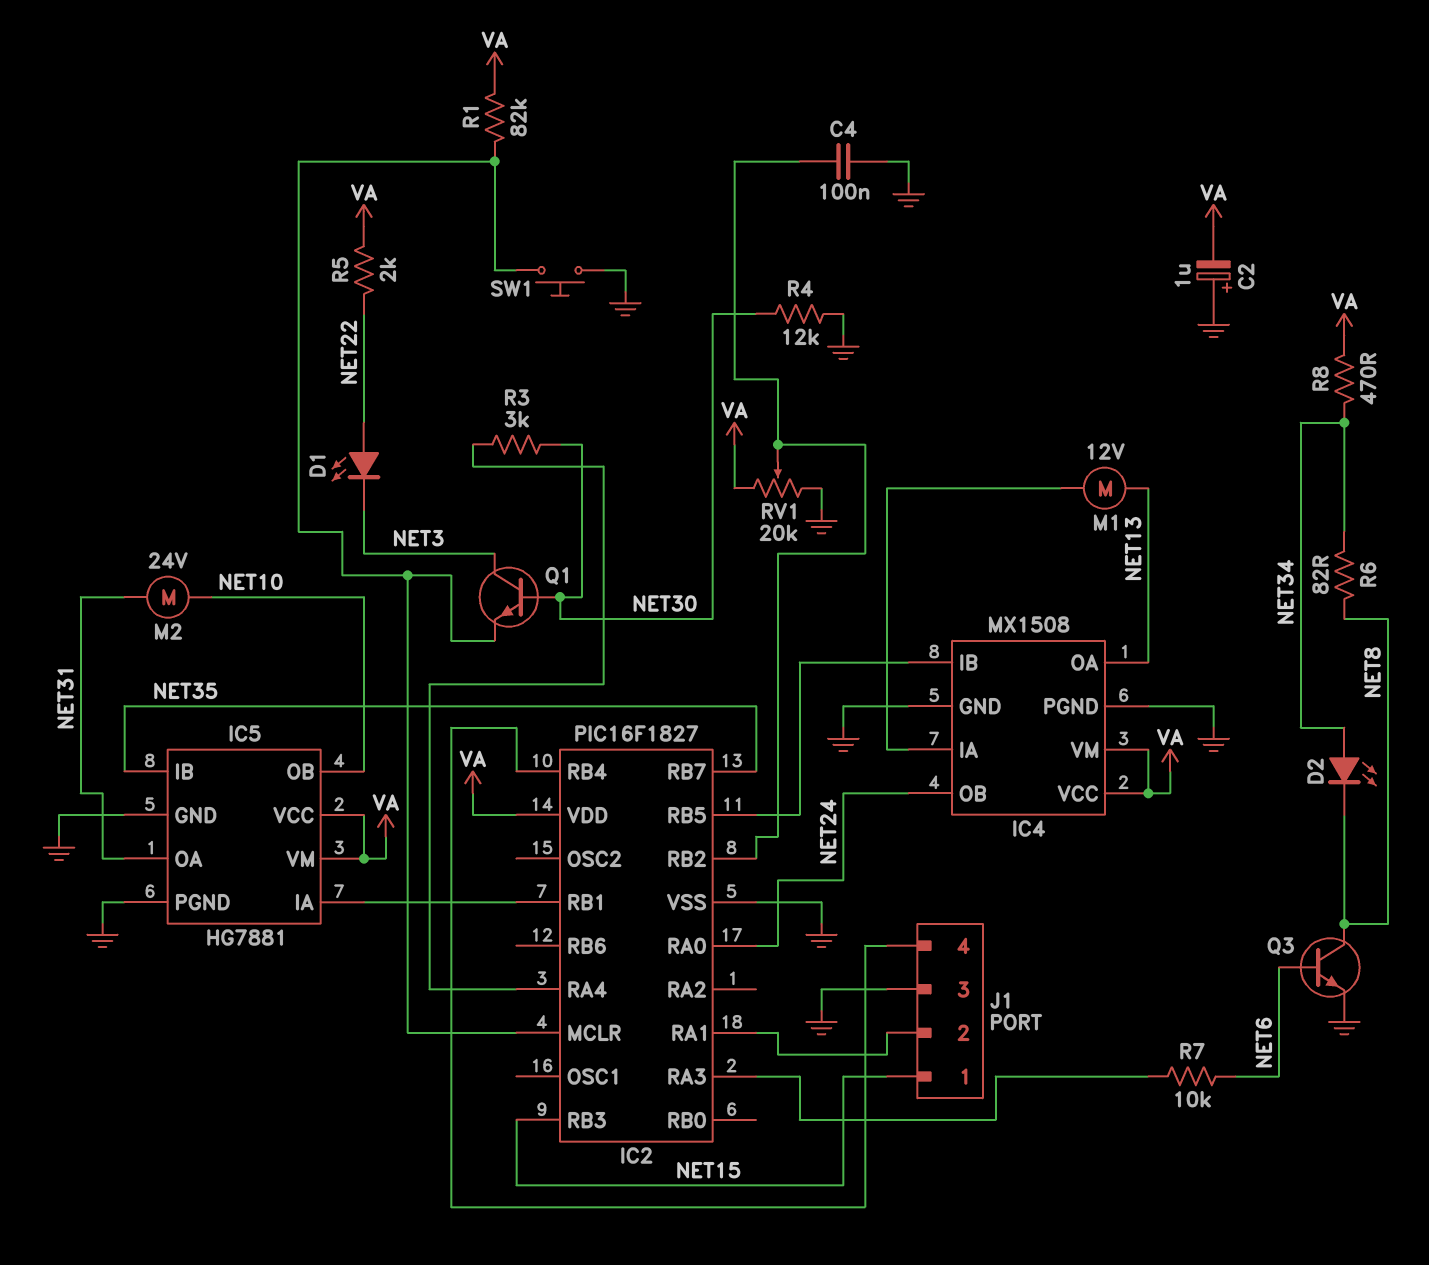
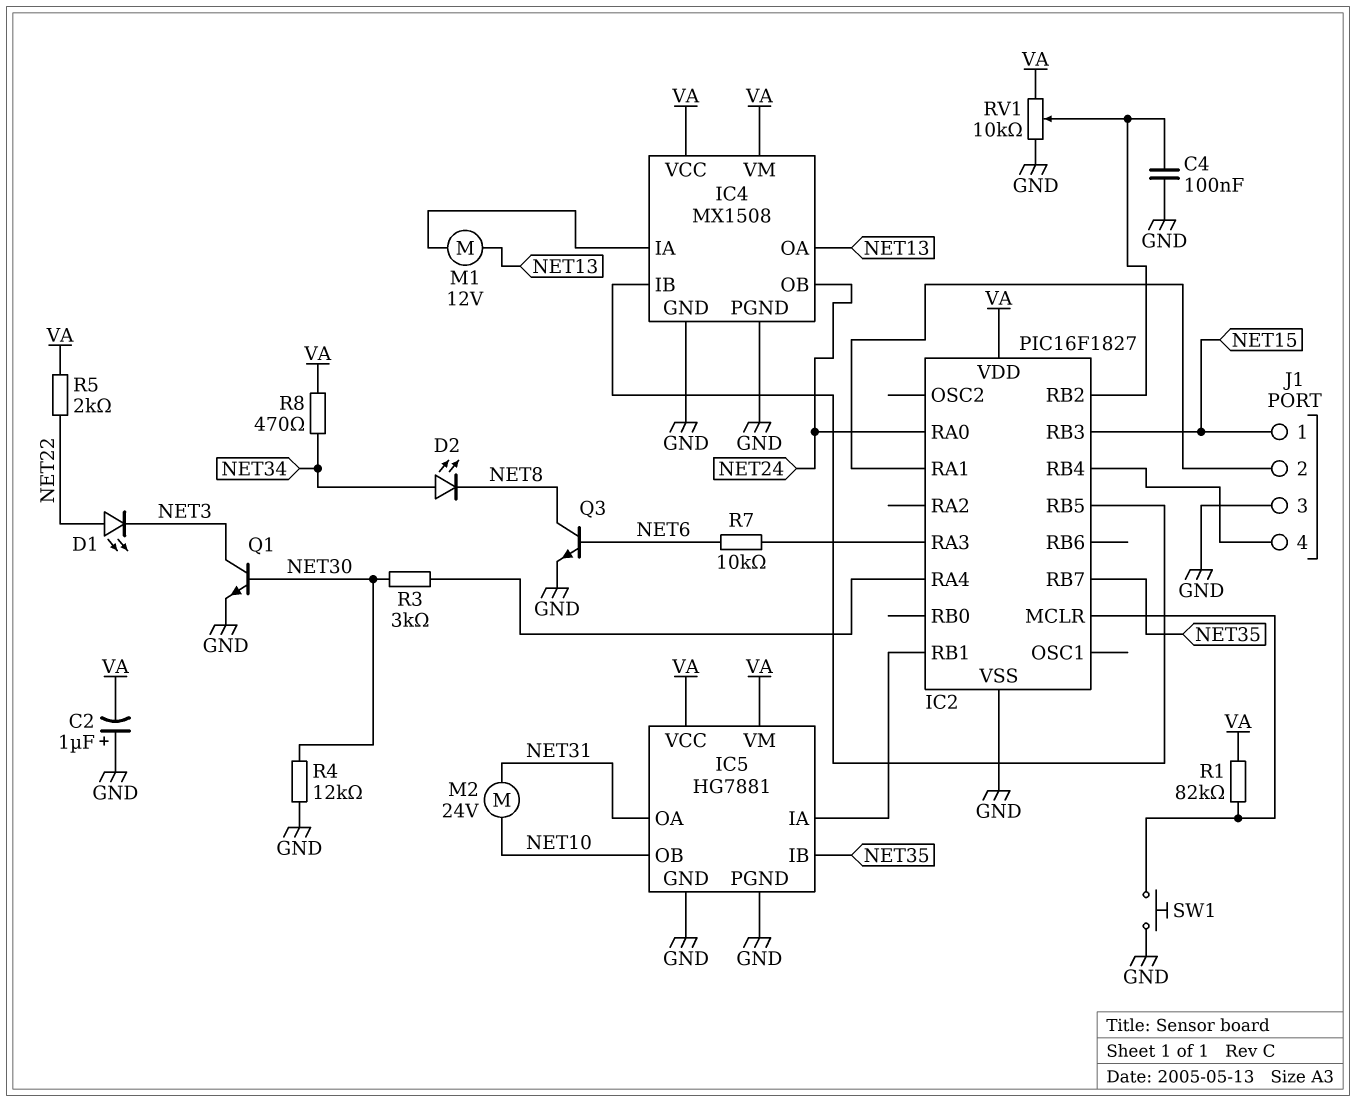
Q1: NPN (B NET30, C NET3, E IC2/MCLR) -> NPN (B NET30, C NET3, E GND)
R6: 82 (NET8, NET34) -> none
RV1: 20k (GND, VA, wiper IC2/RB2) -> 10k (GND, VA, wiper IC2/RB2)

